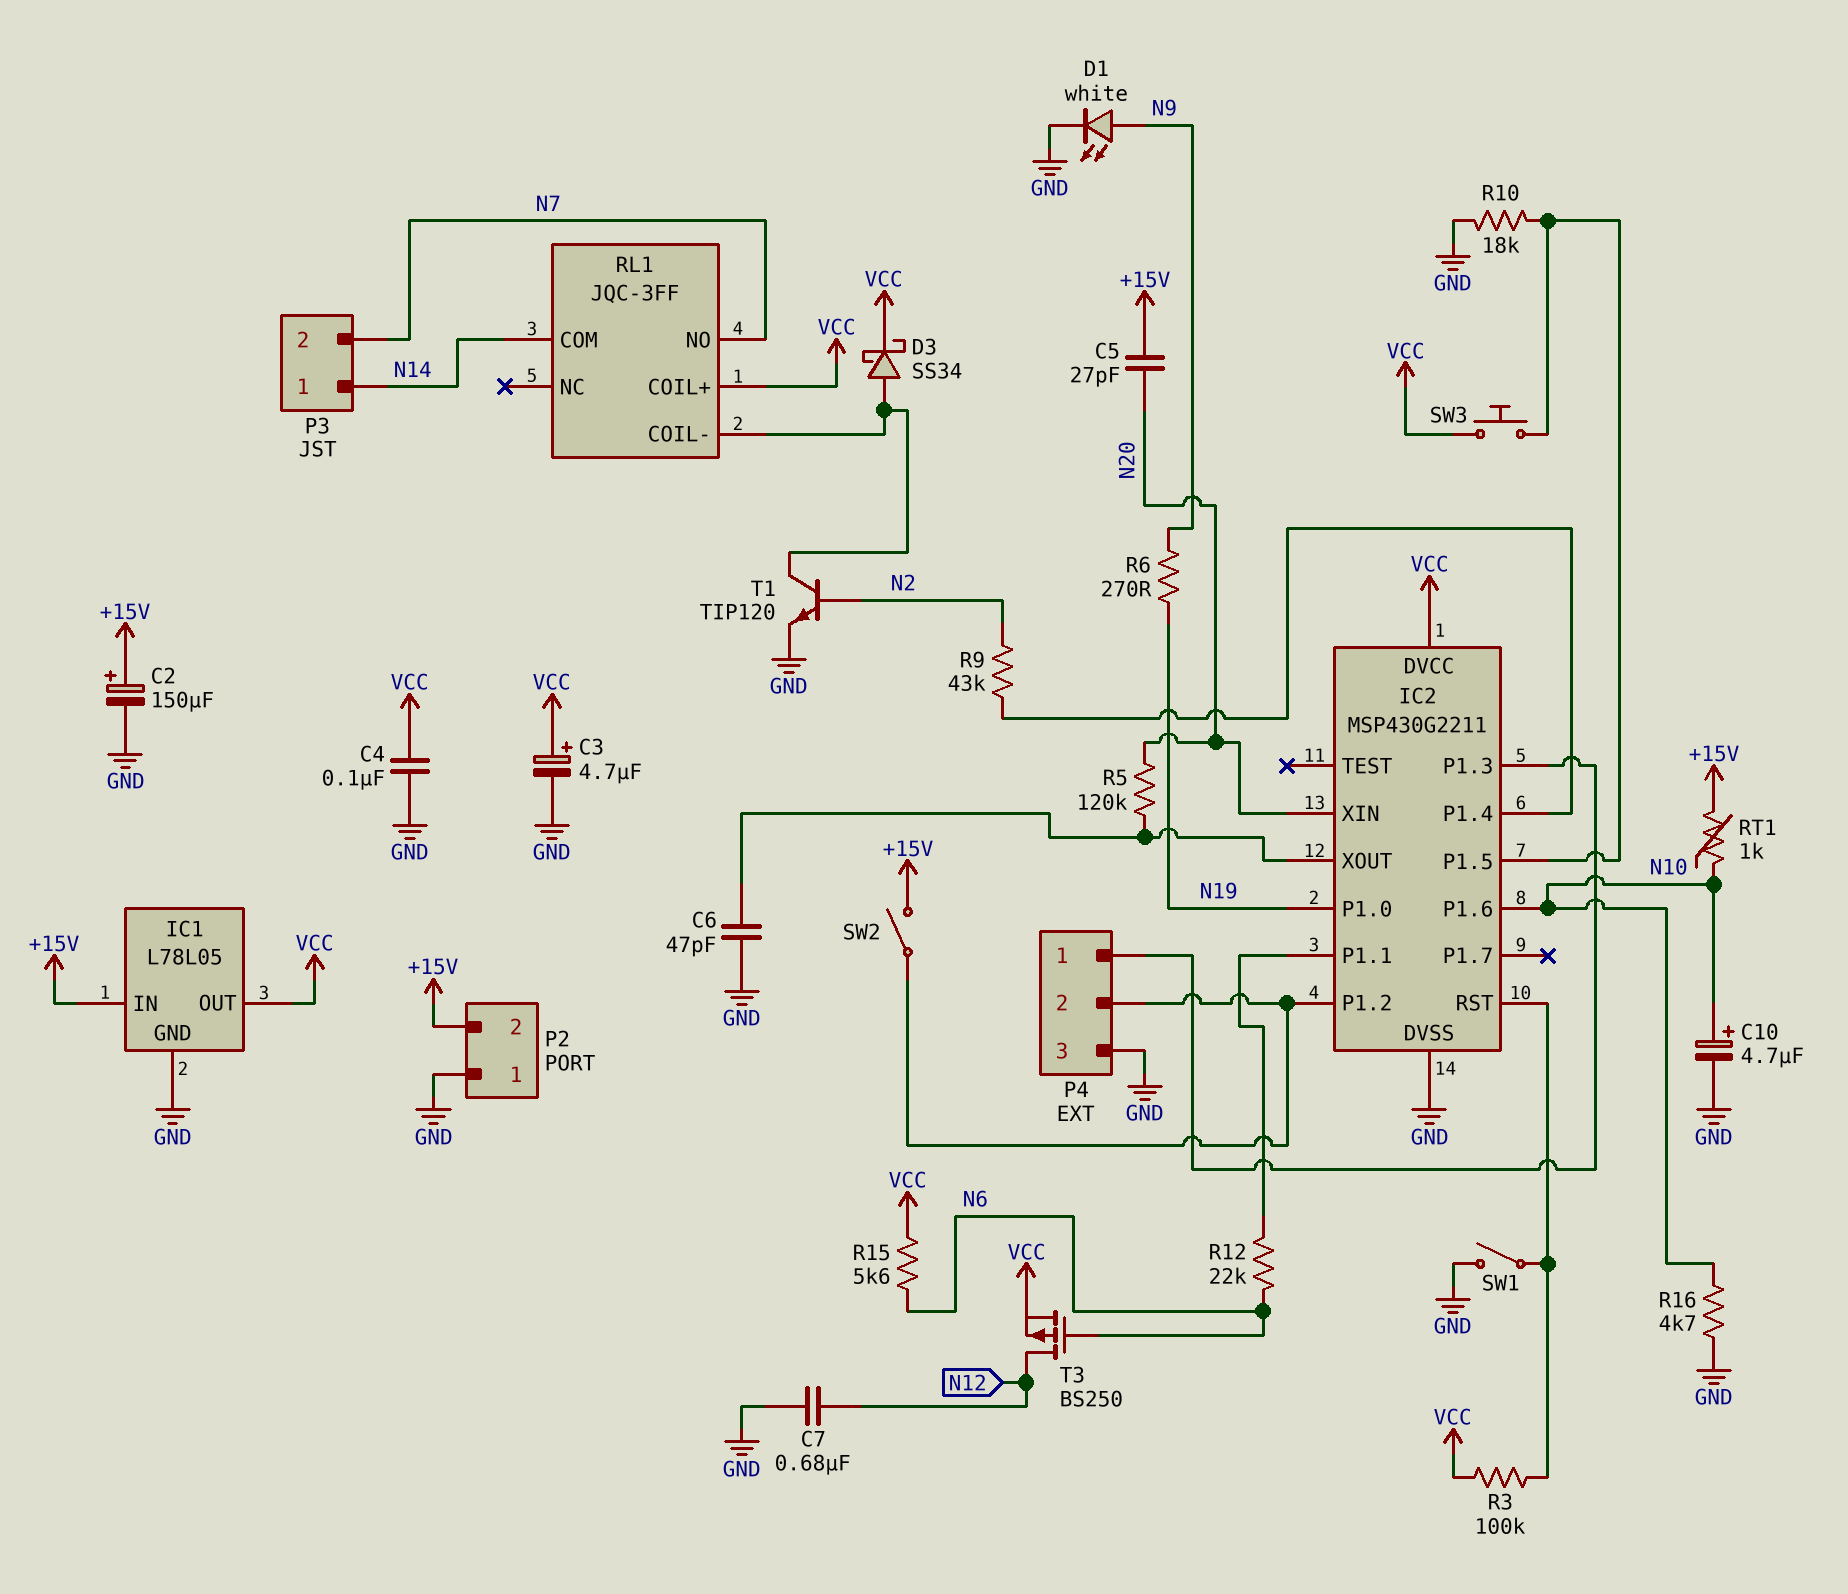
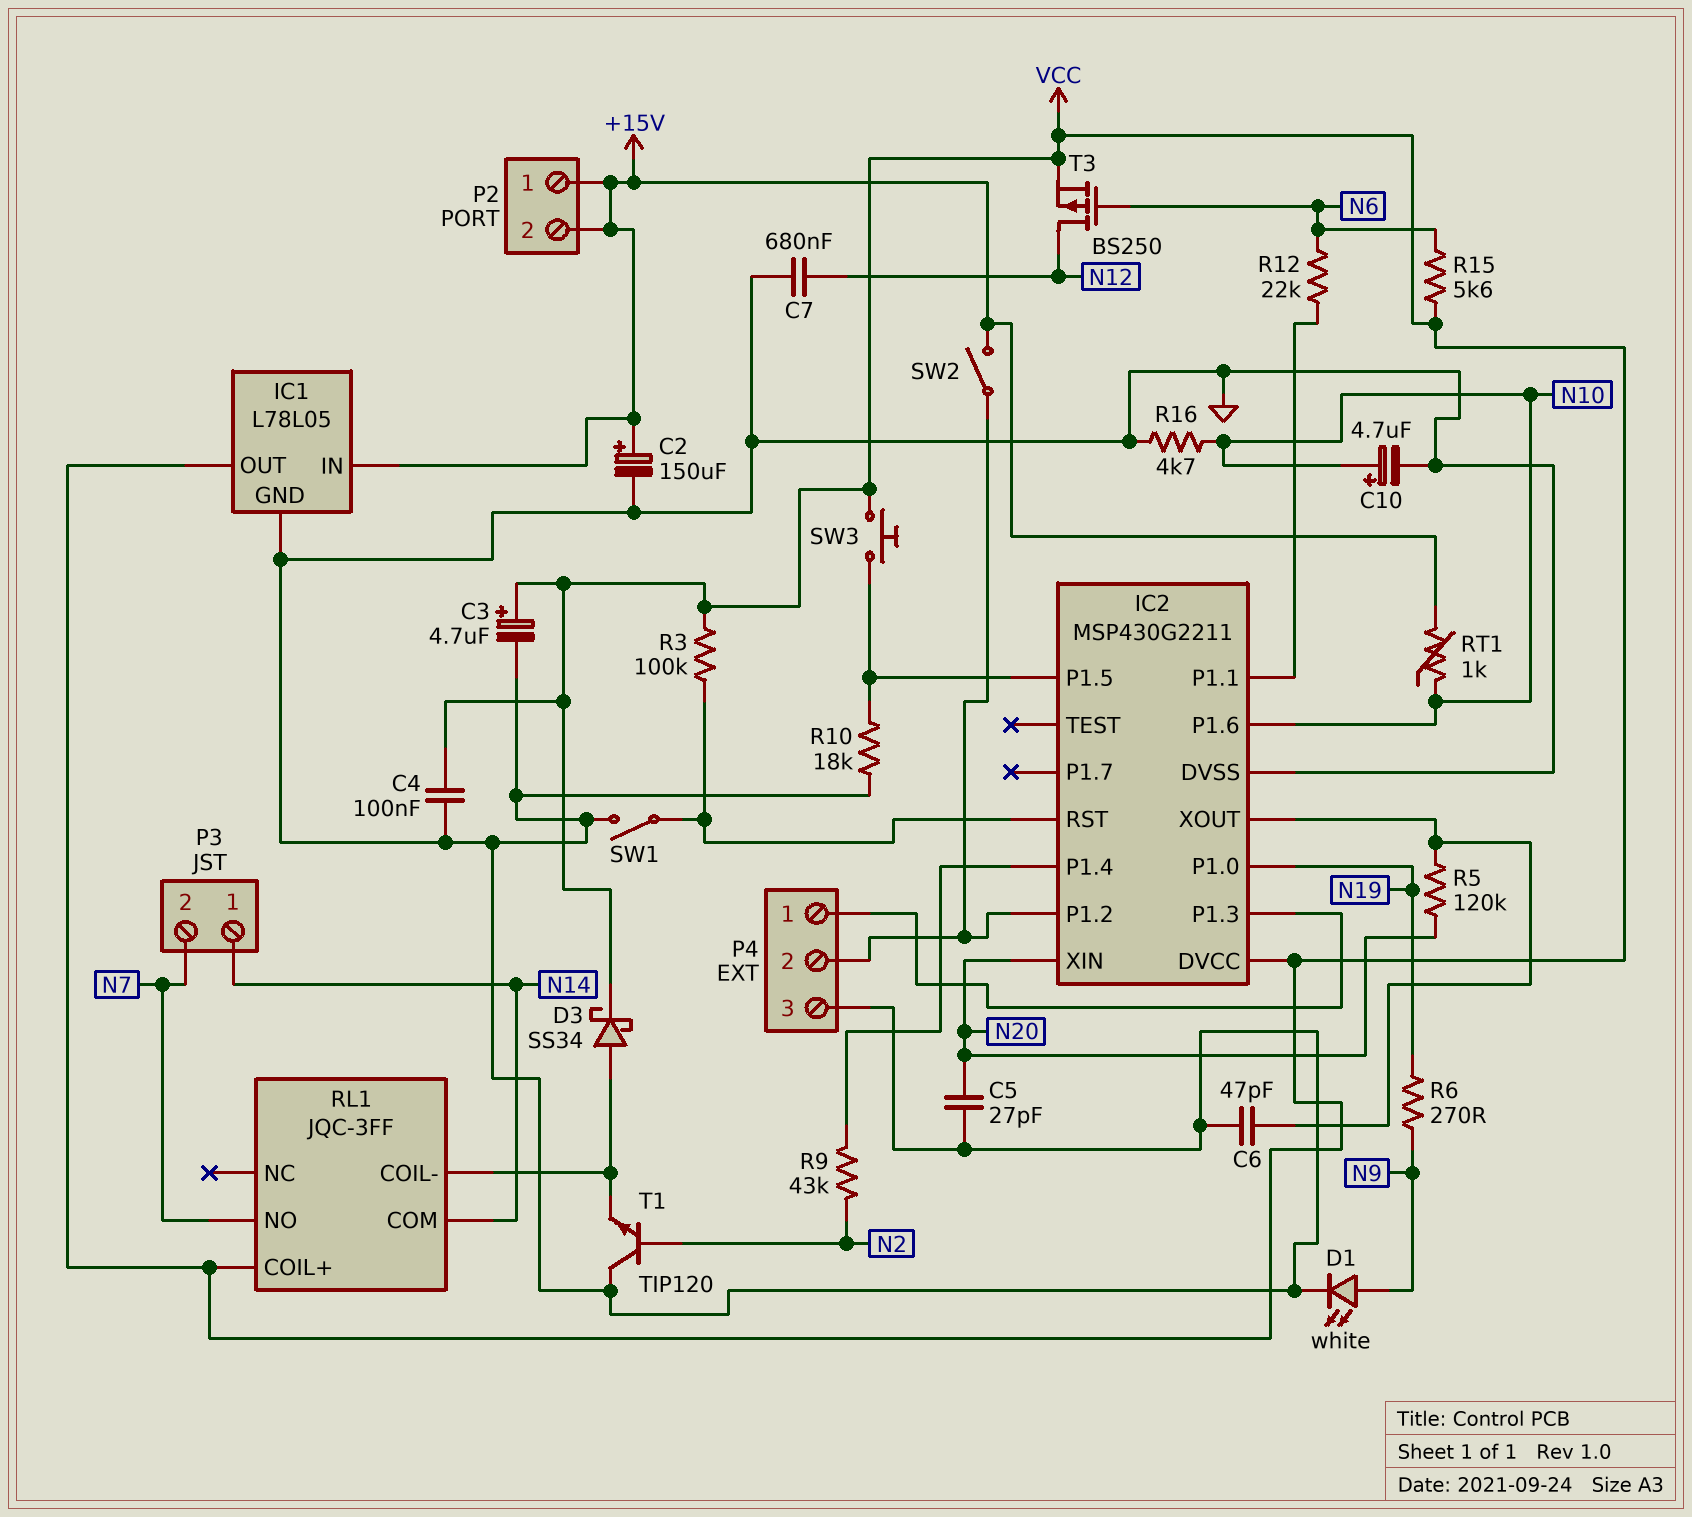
C5: 27pF (+15V, N20) -> 27pF (GND, N20)
P2 pin 1: GND -> +15V
T1: NPN TIP120 (B N2, C RL1/COIL-, E GND) -> NPN TIP120 (B N2, C GND, E RL1/COIL-)

